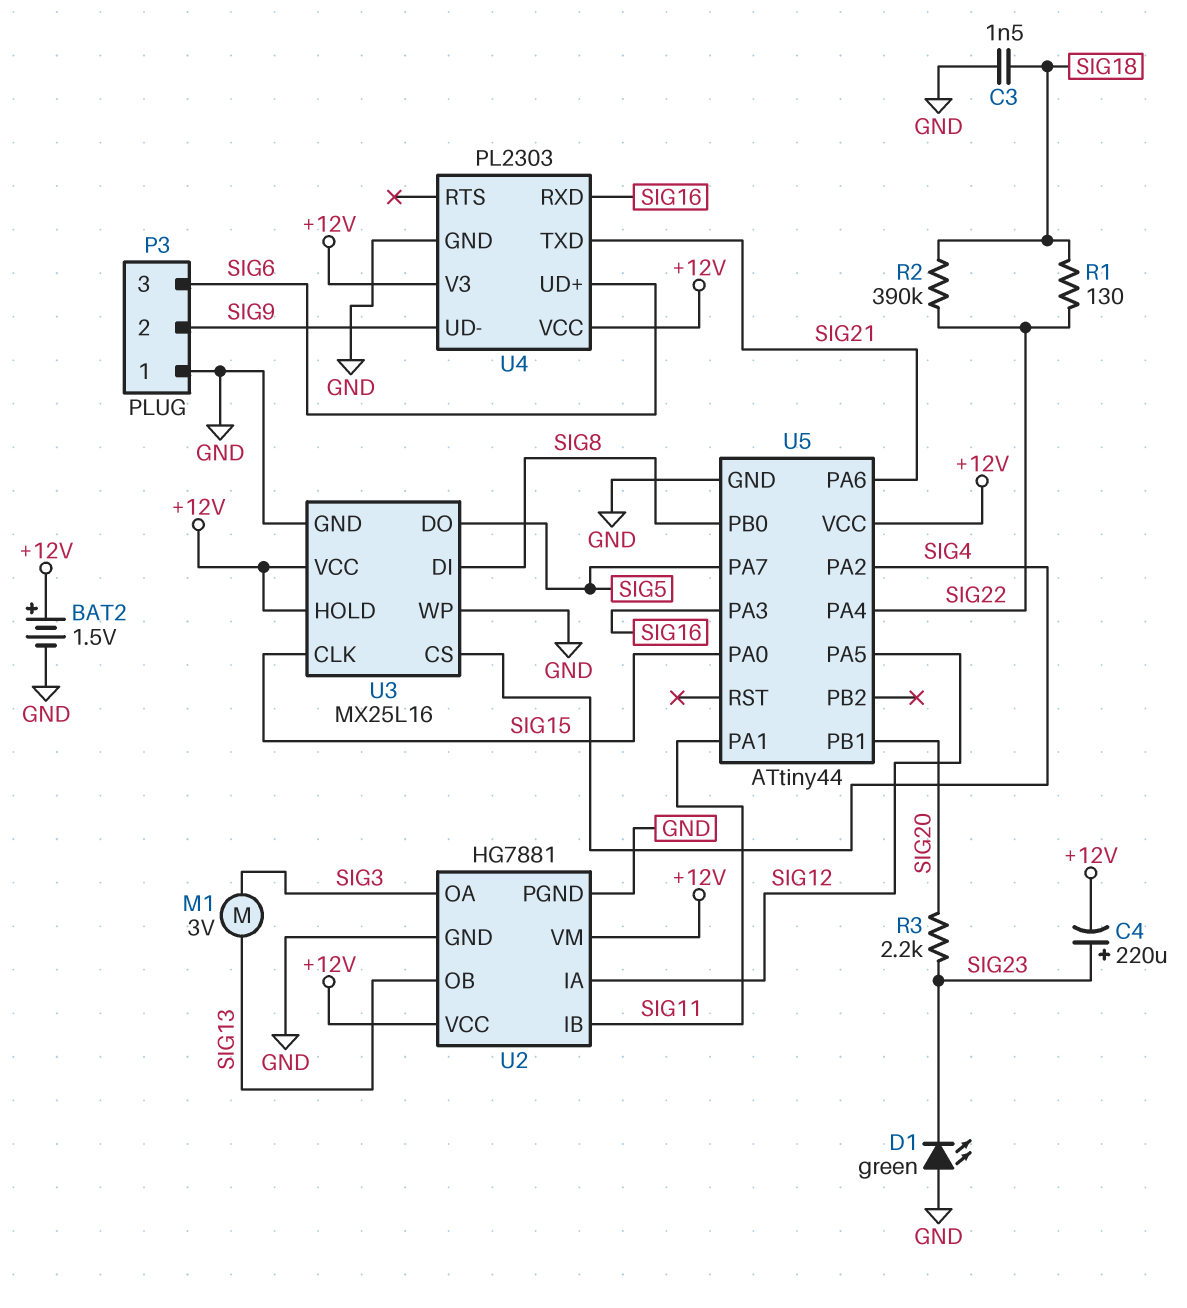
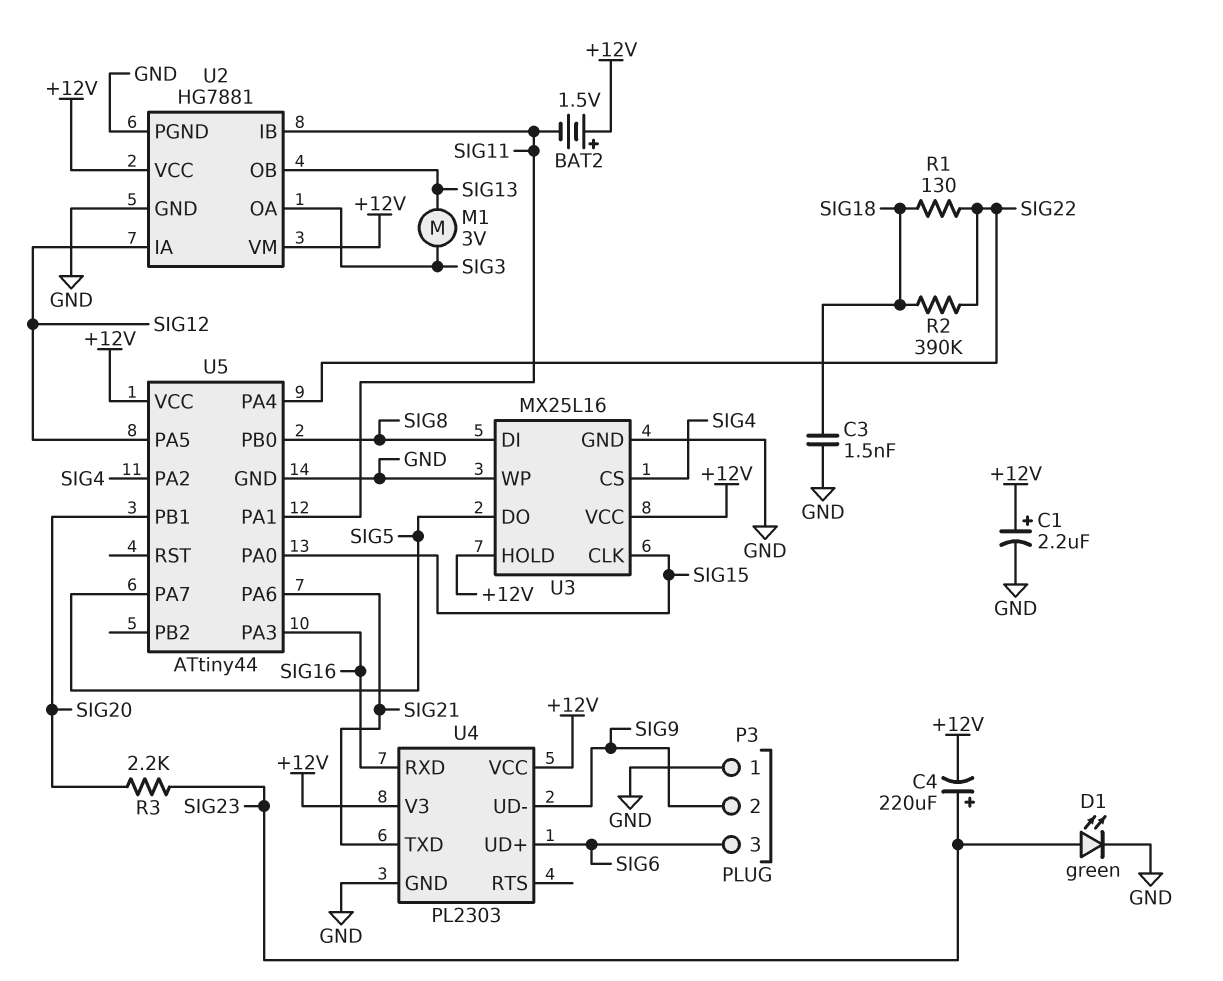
BAT2: 1.5V (plus +12V, minus GND) -> 1.5V (plus +12V, minus SIG11)
C1: none -> 2.2uF (plus +12V, minus GND)
D1: LED green (A GND, K SIG23) -> LED green (A SIG23, K GND)

